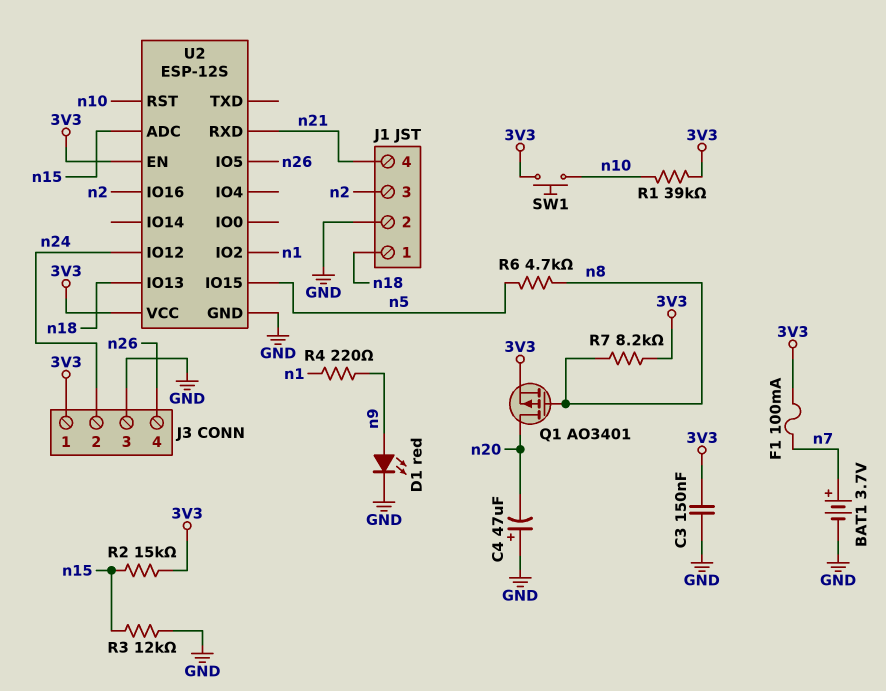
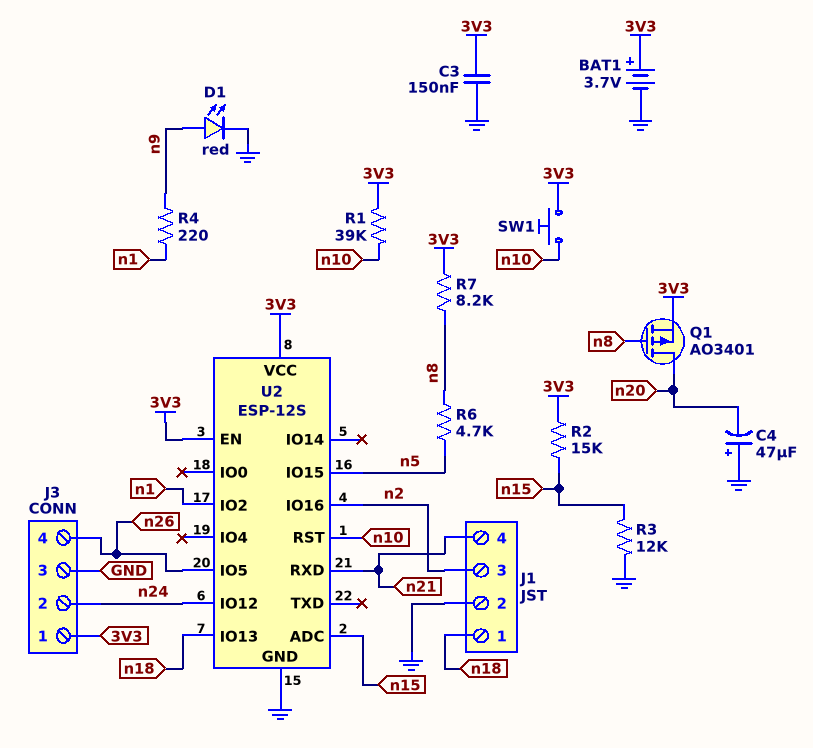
BAT1: 3.7V (plus n7, minus GND) -> 3.7V (plus 3V3, minus GND)
F1: 100mA (3V3, n7) -> none

